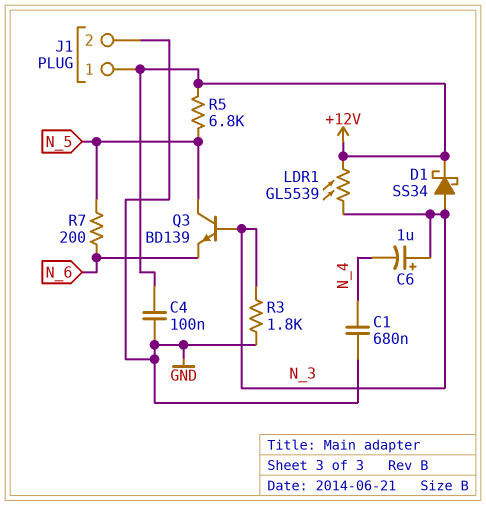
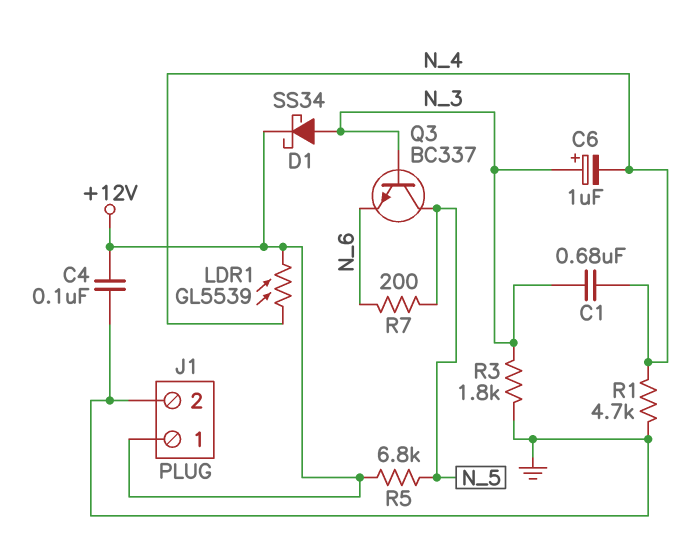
C1: 680nF (GND, N_4) -> 680nF (N_3, N_4)
LDR1: GL5539 (+12V, N_3) -> GL5539 (+12V, N_4)
Q3: NPN BD139 (B N_3, C N_5, E N_6) -> NPN BC337 (B N_3, C N_5, E N_6)
R1: none -> 4.7k (GND, N_4)

